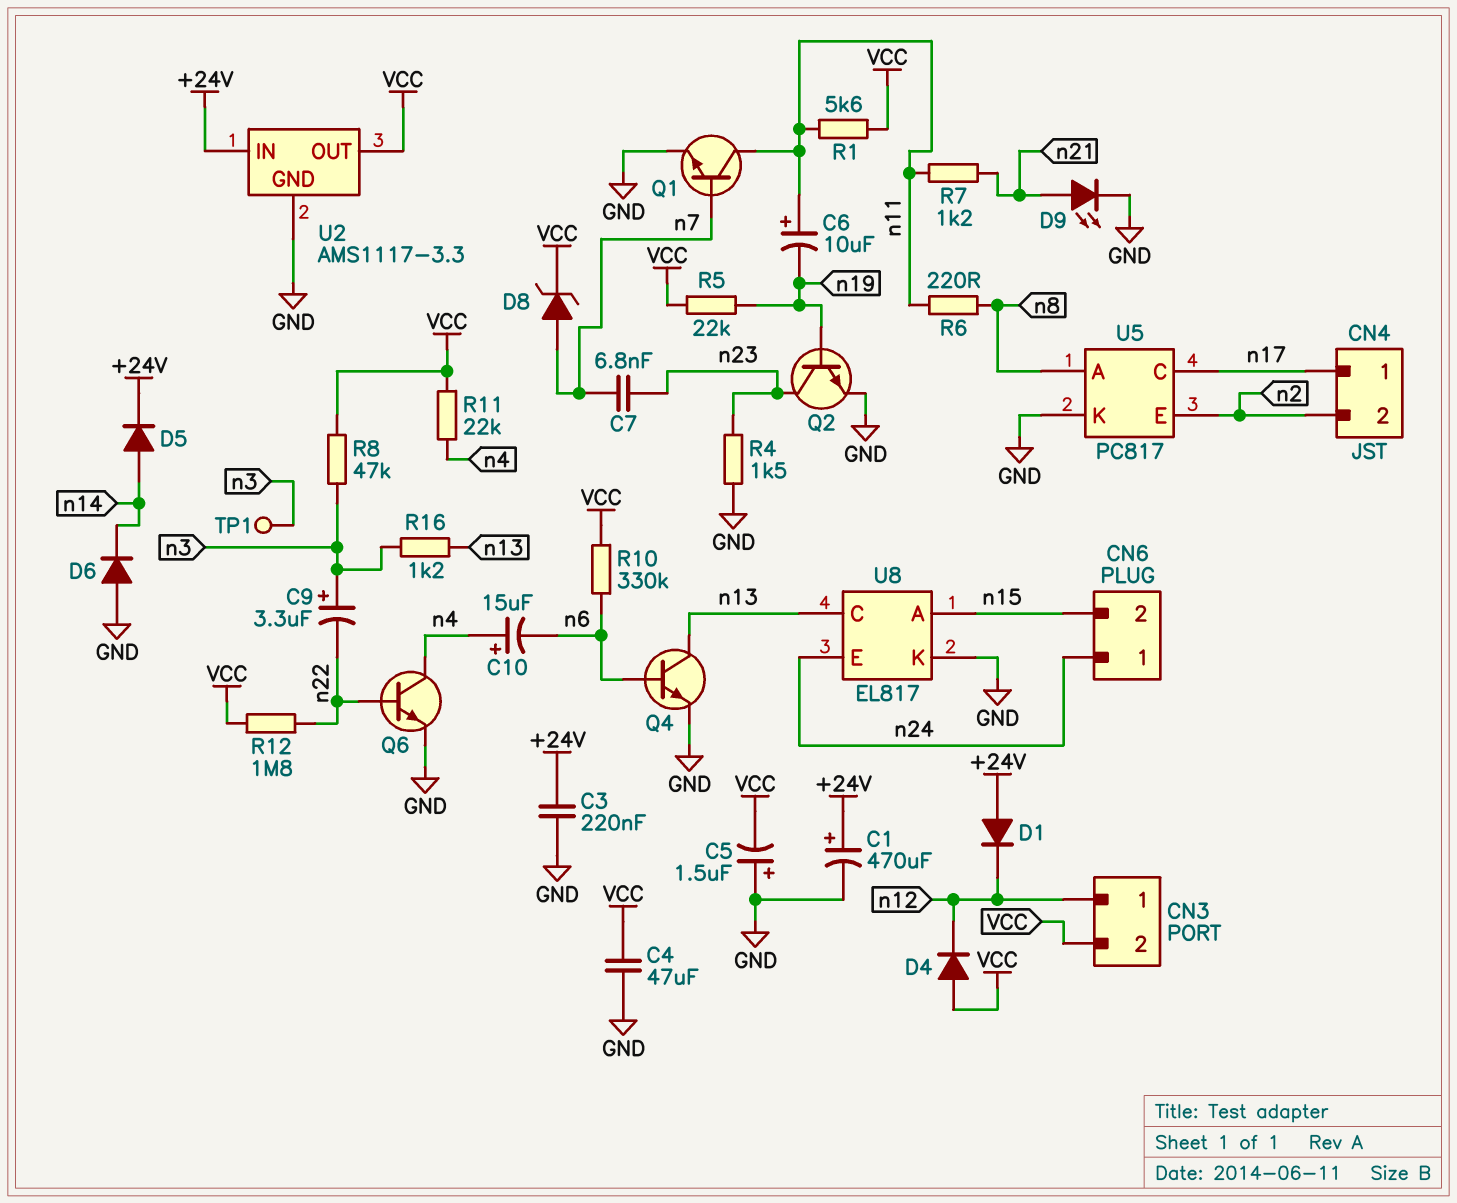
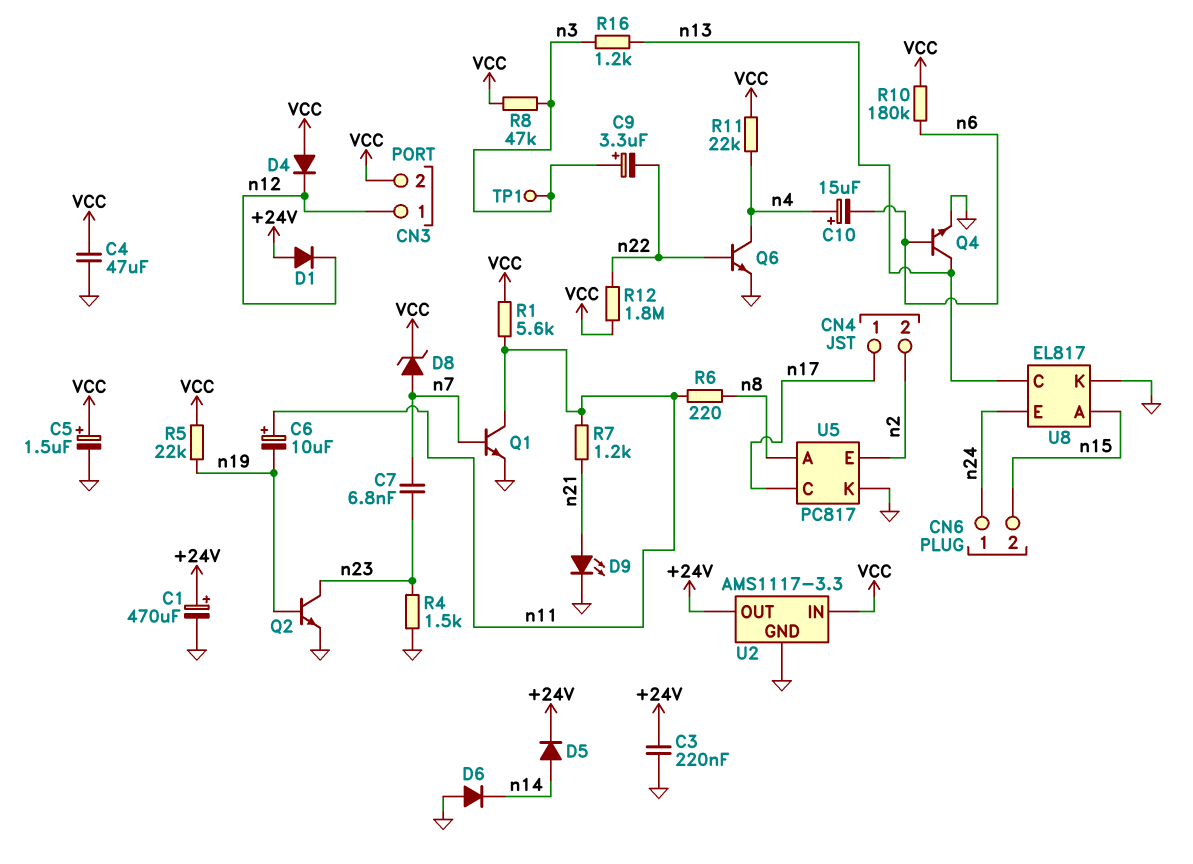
C5: 1.5uF (plus GND, minus VCC) -> 1.5uF (plus VCC, minus GND)
R10: 330k (VCC, n6) -> 180k (VCC, n6)
U2 pin IN: +24V -> VCC
U2 pin OUT: VCC -> +24V

